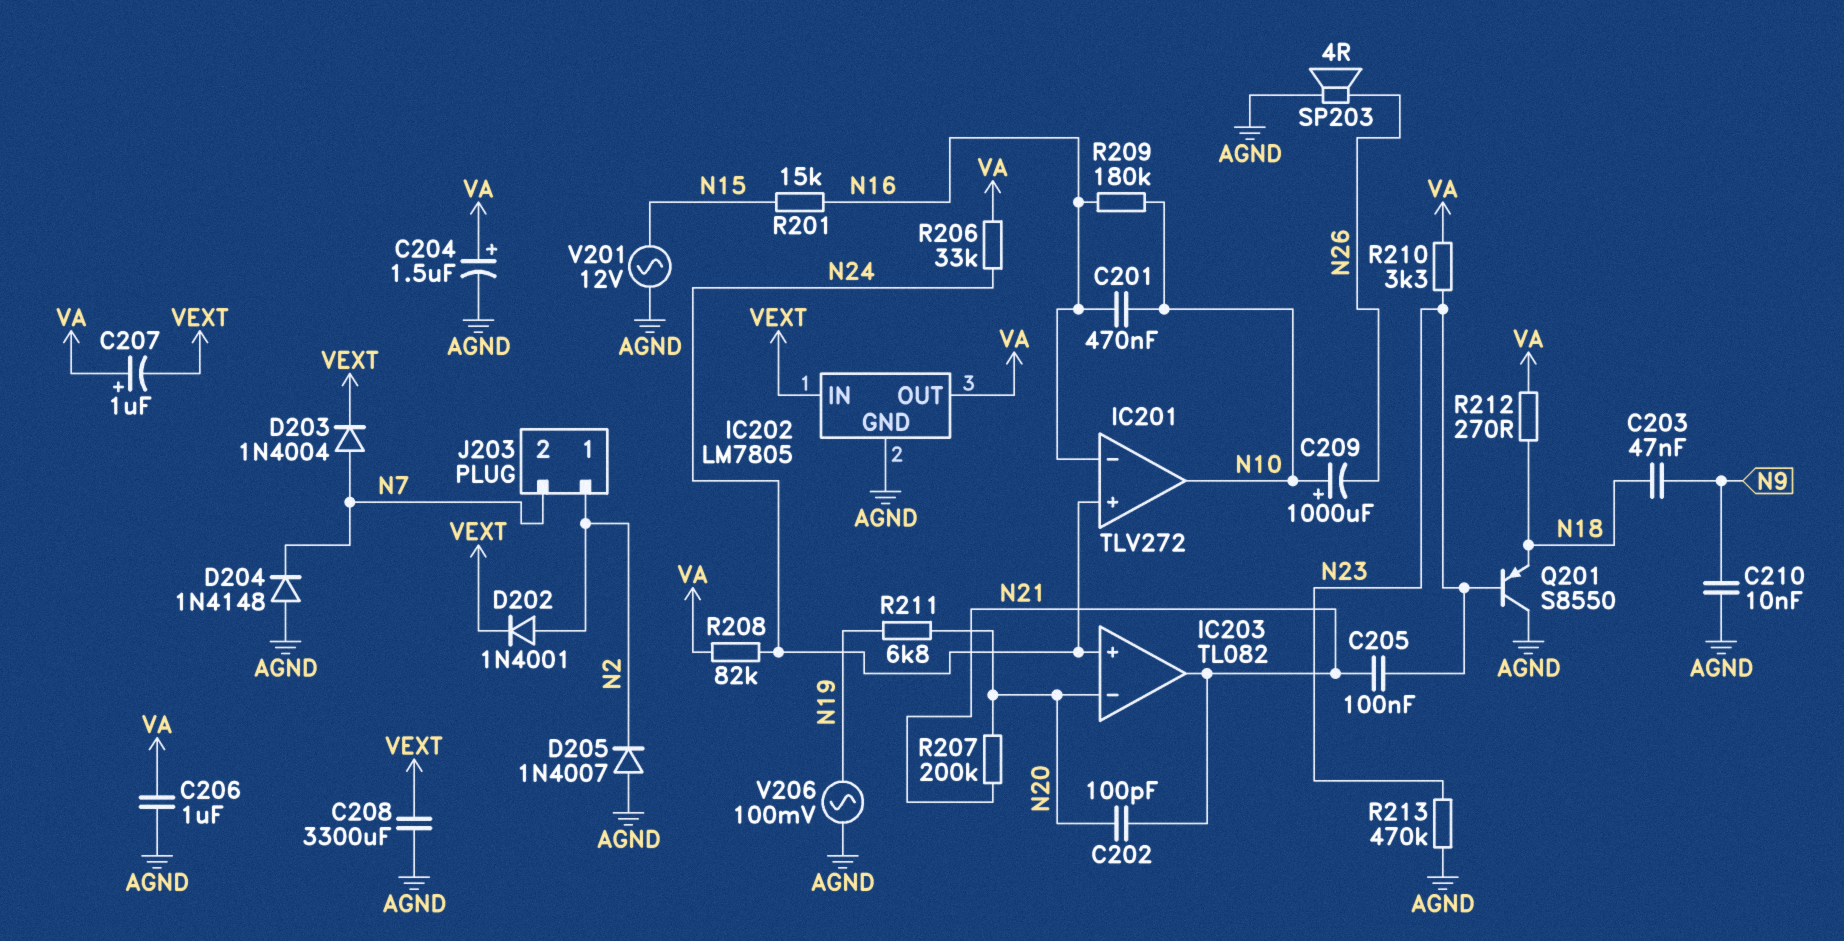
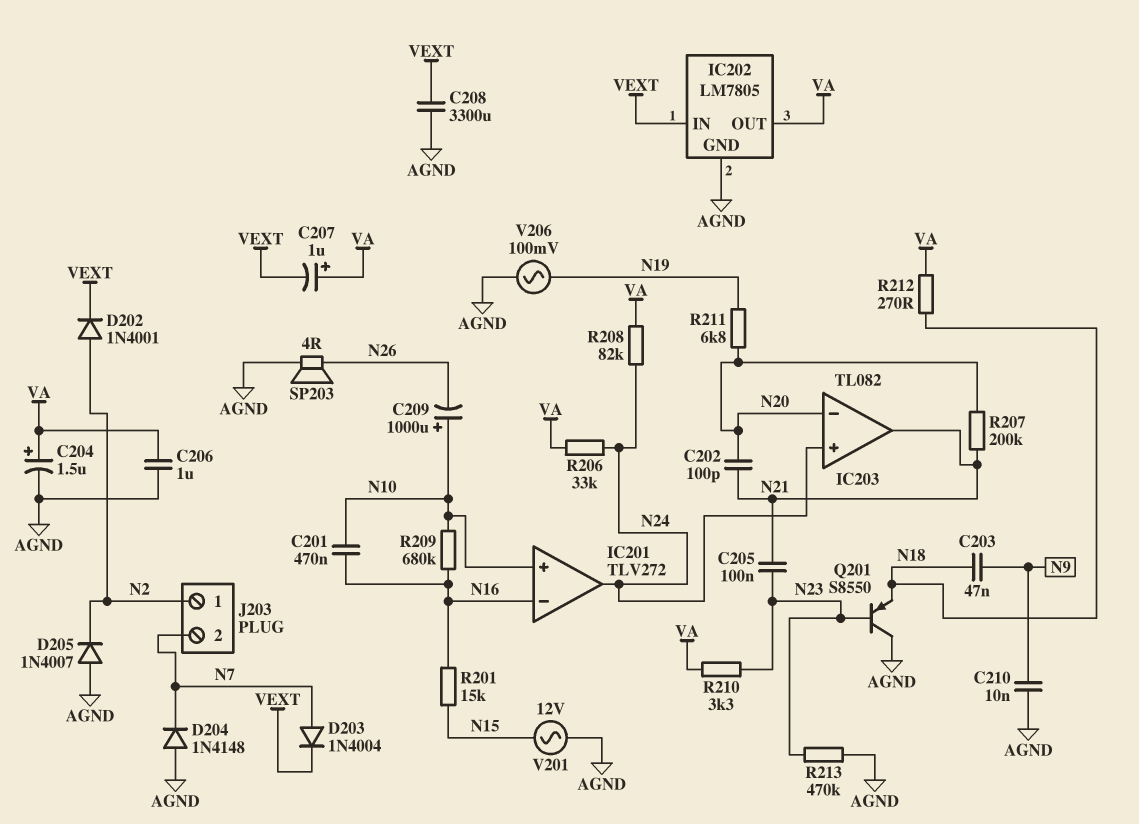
IC201 pin in+: N24 -> N10
IC201 pin out: N10 -> N24
R209: 180k (N10, N16) -> 680k (N10, N16)

